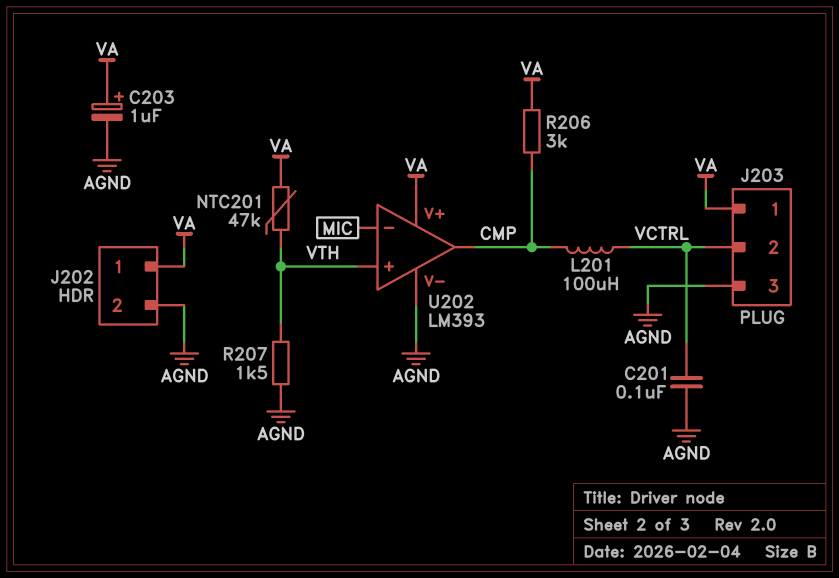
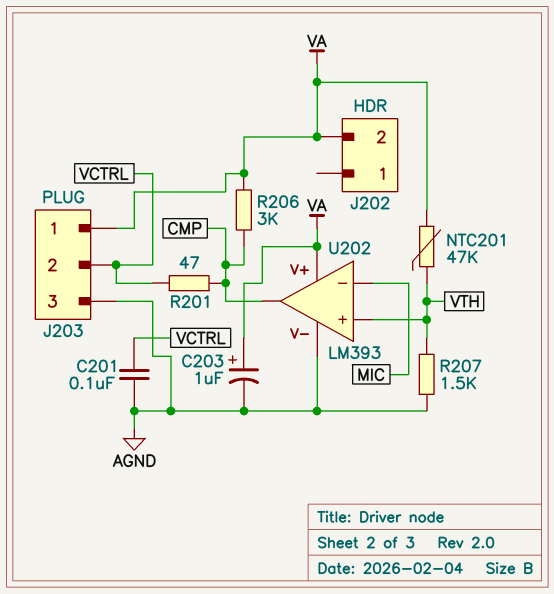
J202 pin 1: VA -> none
J202 pin 2: AGND -> VA
L201: 100uH (CMP, VCTRL) -> none
R201: none -> 47 (CMP, VCTRL)

